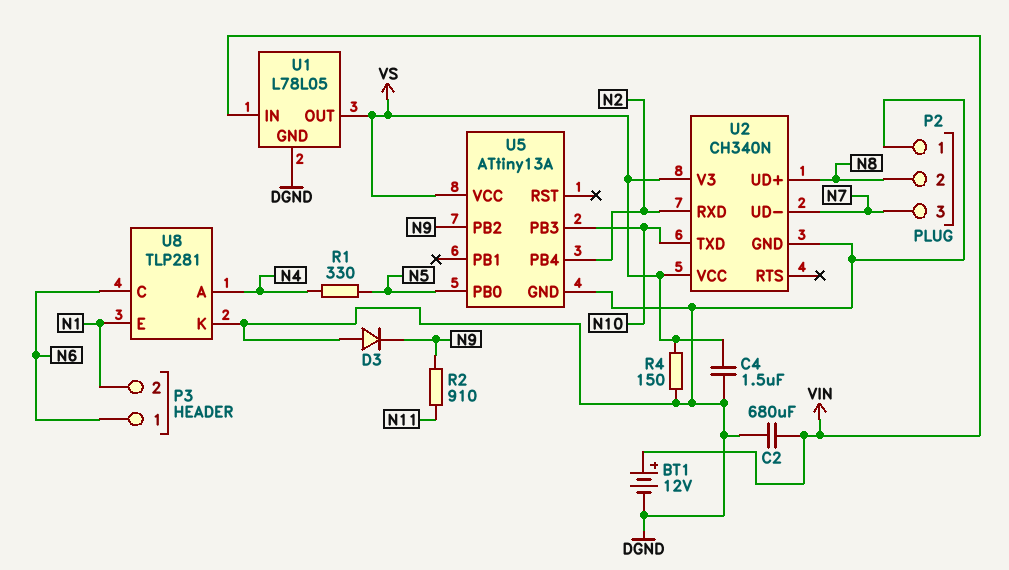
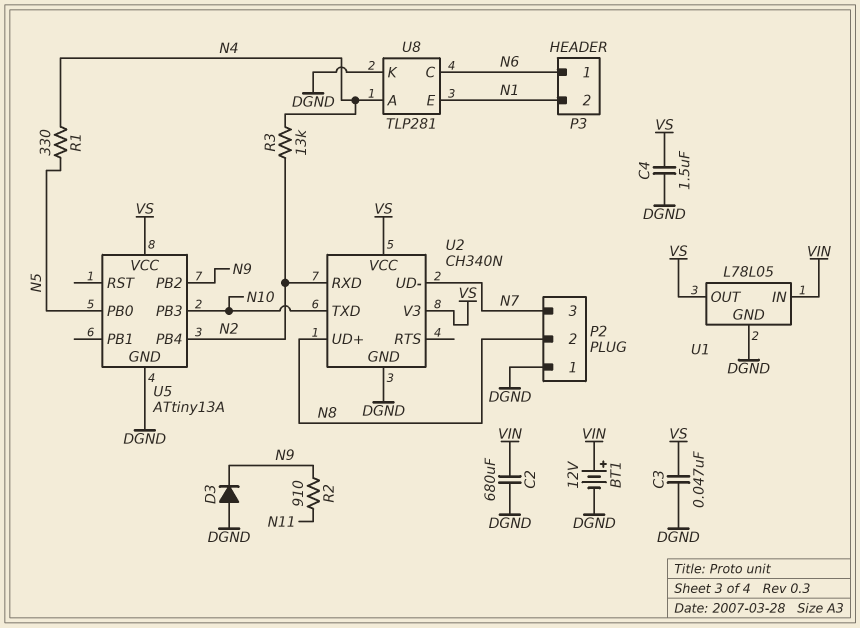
C3: none -> 47nF (DGND, VS)
R3: none -> 13k (N2, N4)
R4: 150 (DGND, VS) -> none

